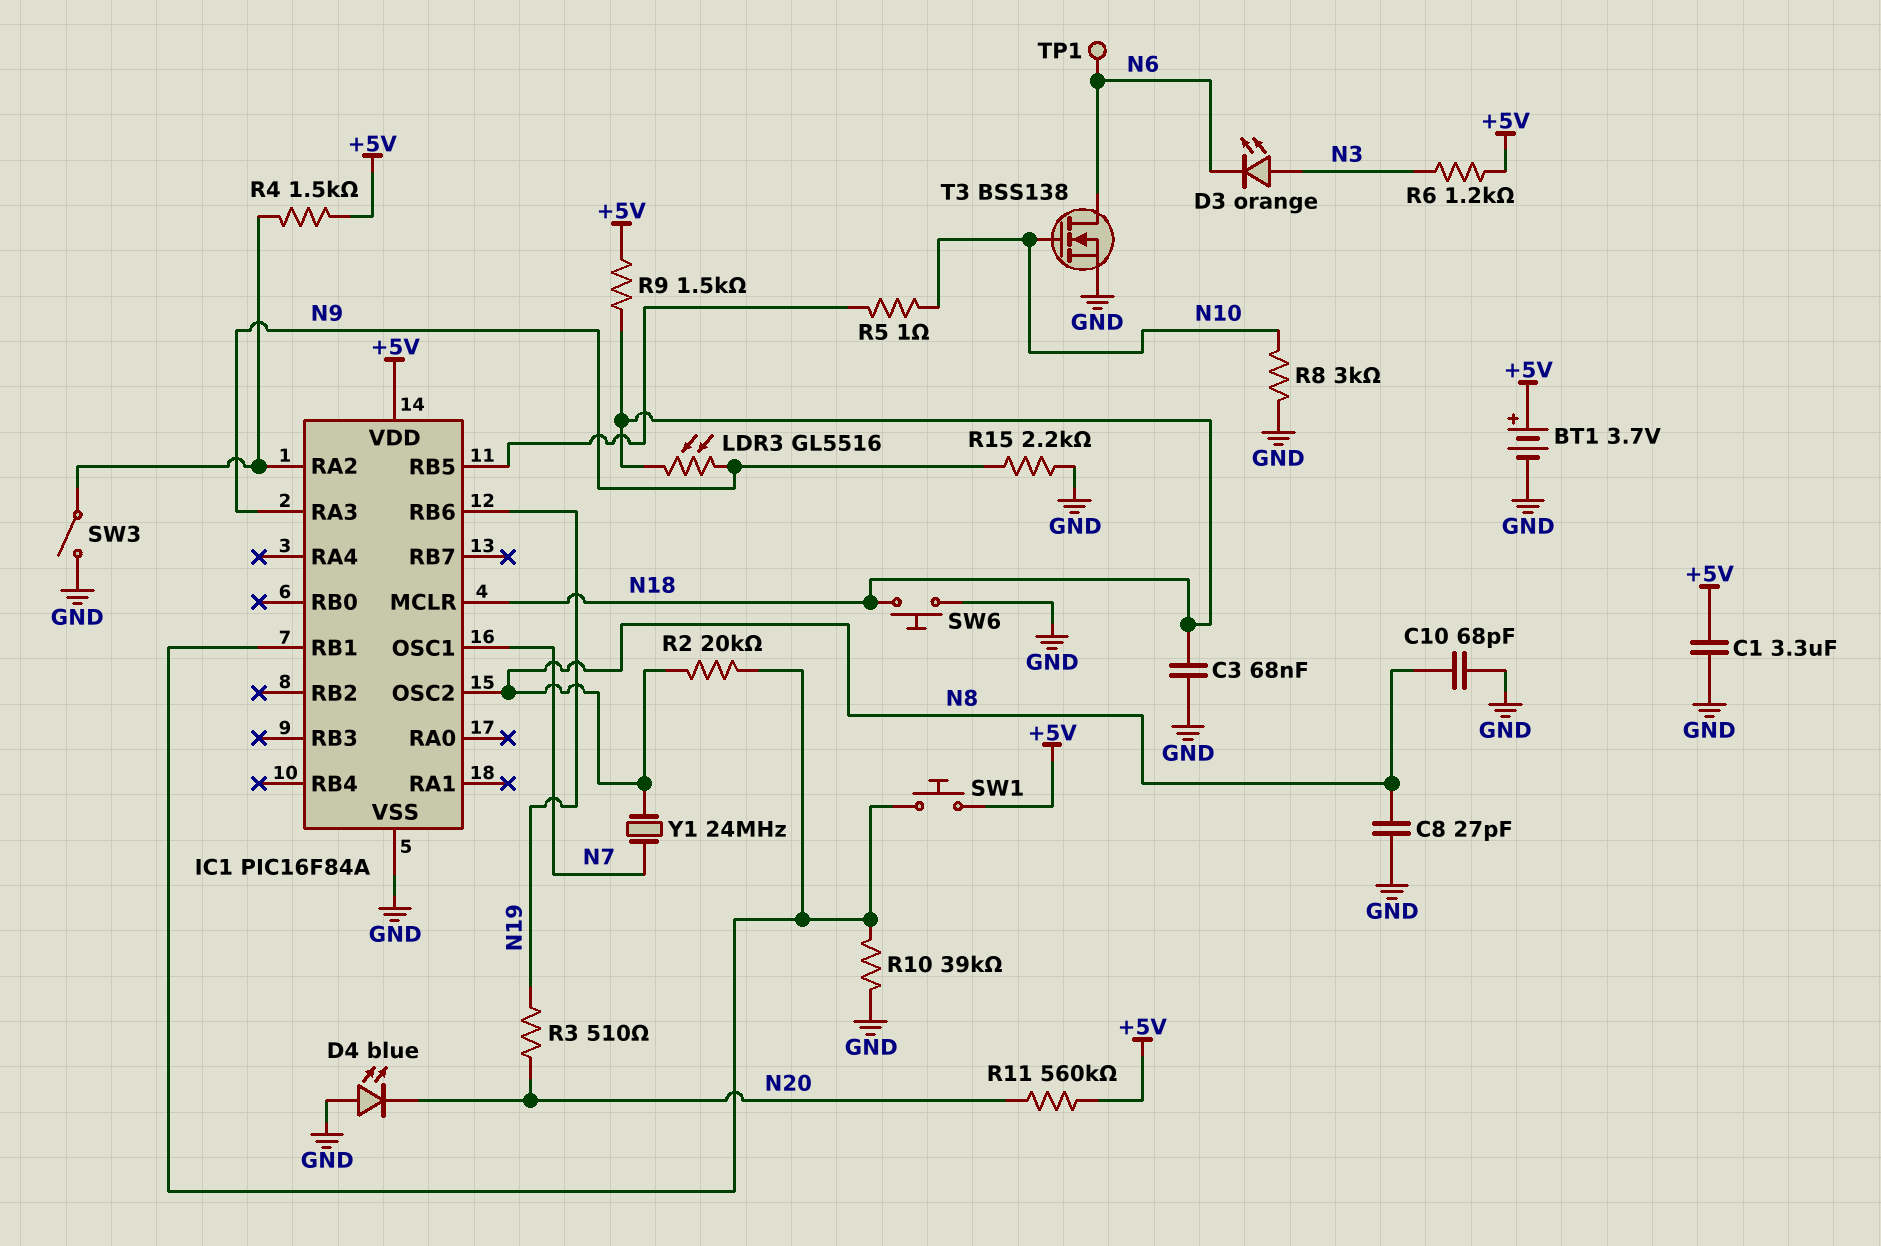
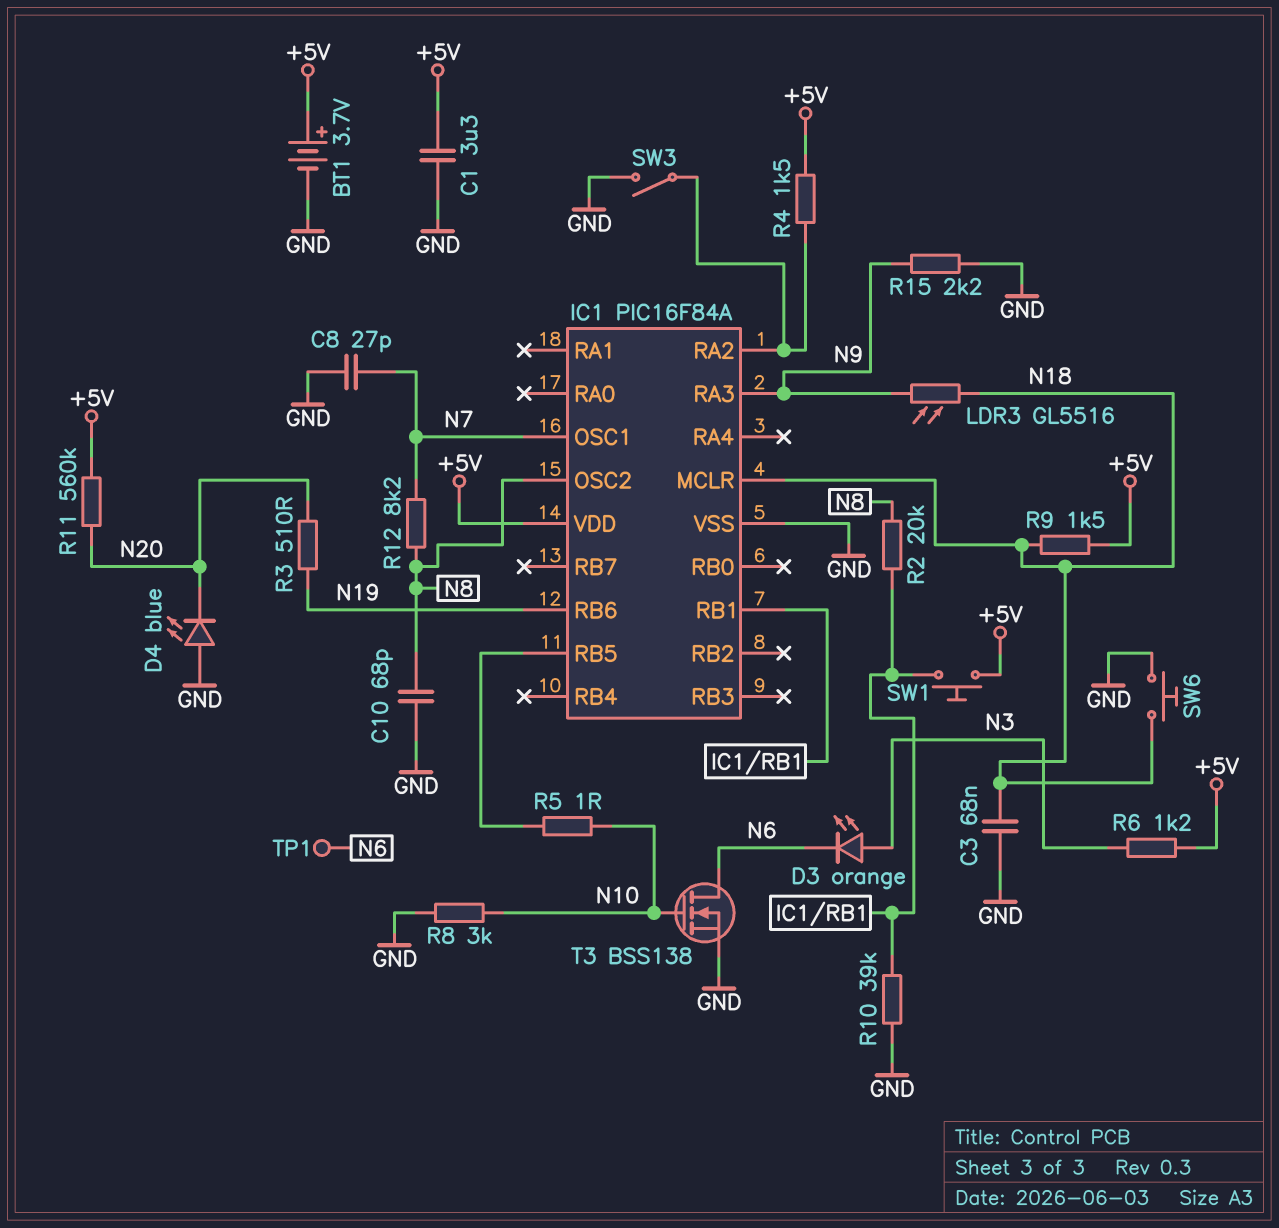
C8: 27pF (GND, N8) -> 27pF (GND, N7)
R12: none -> 8.2k (N7, N8)
Y1: 24MHz (N7, N8) -> none

